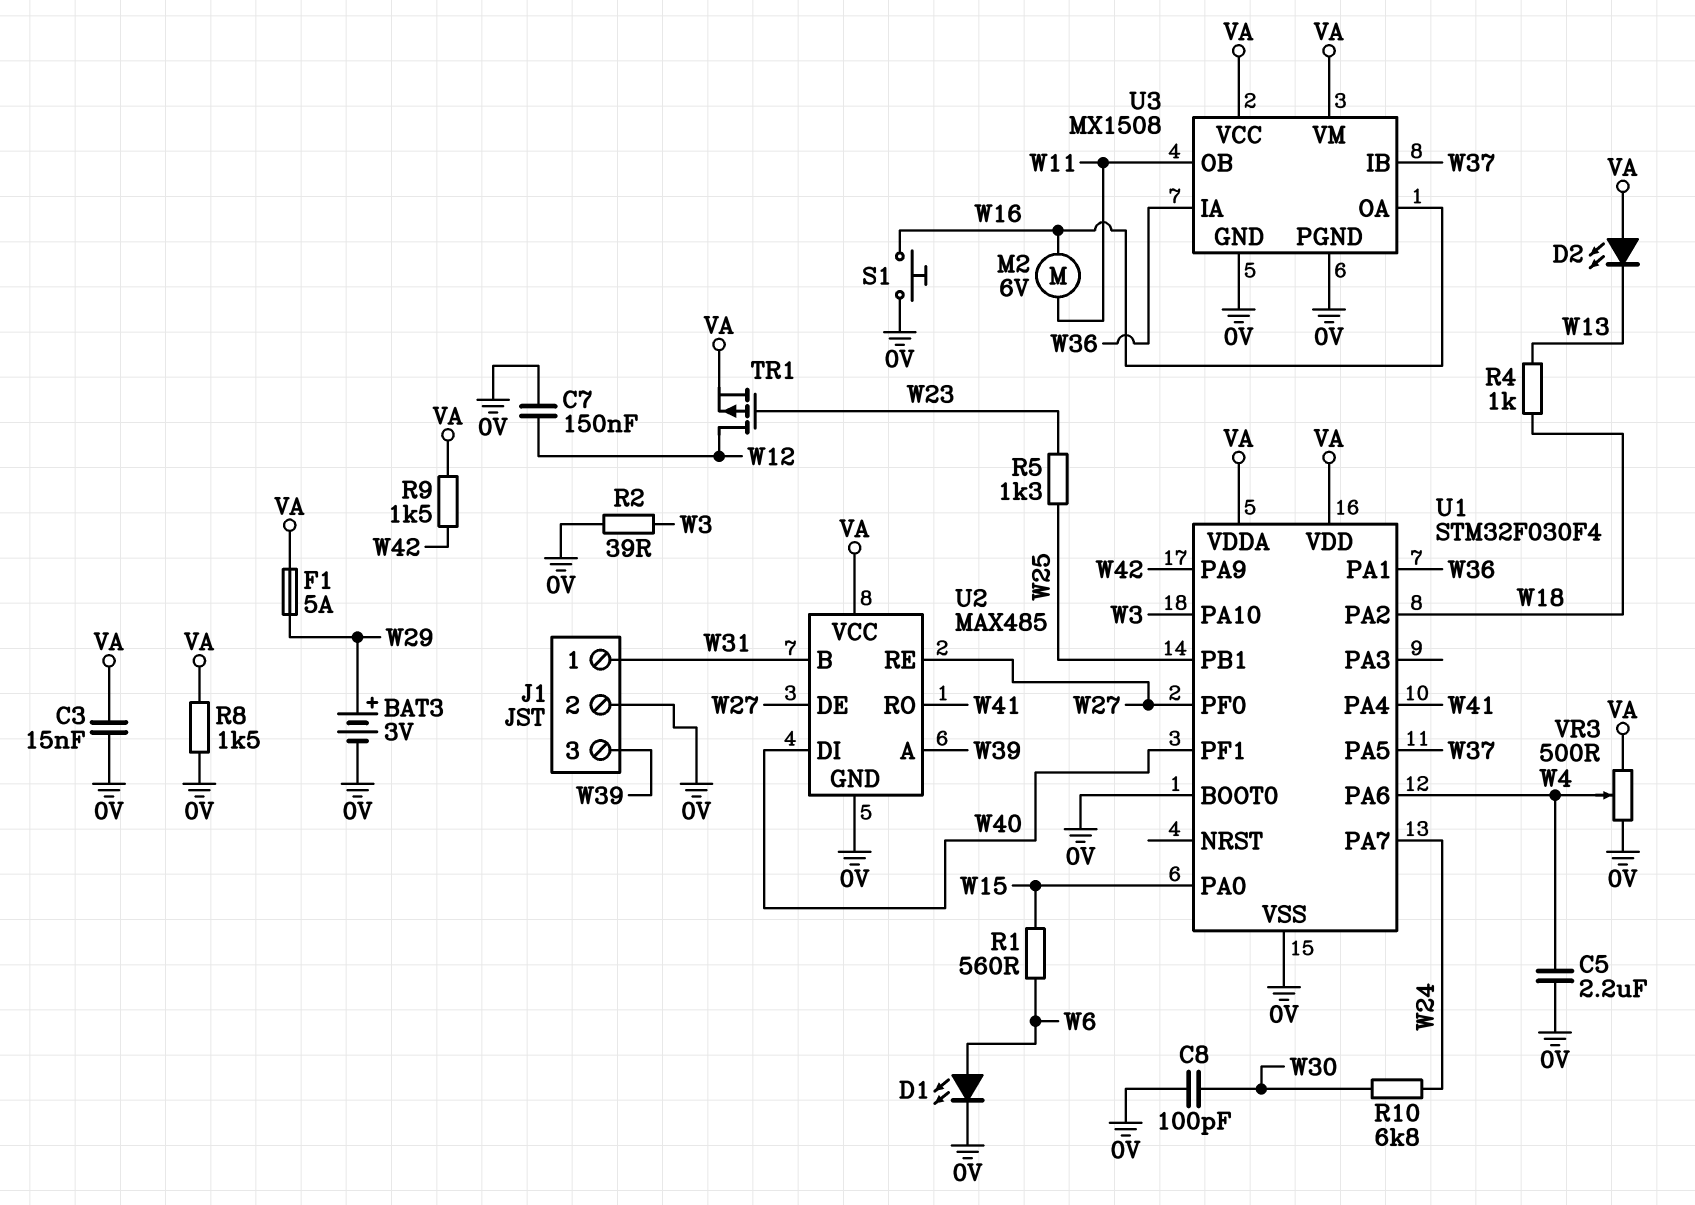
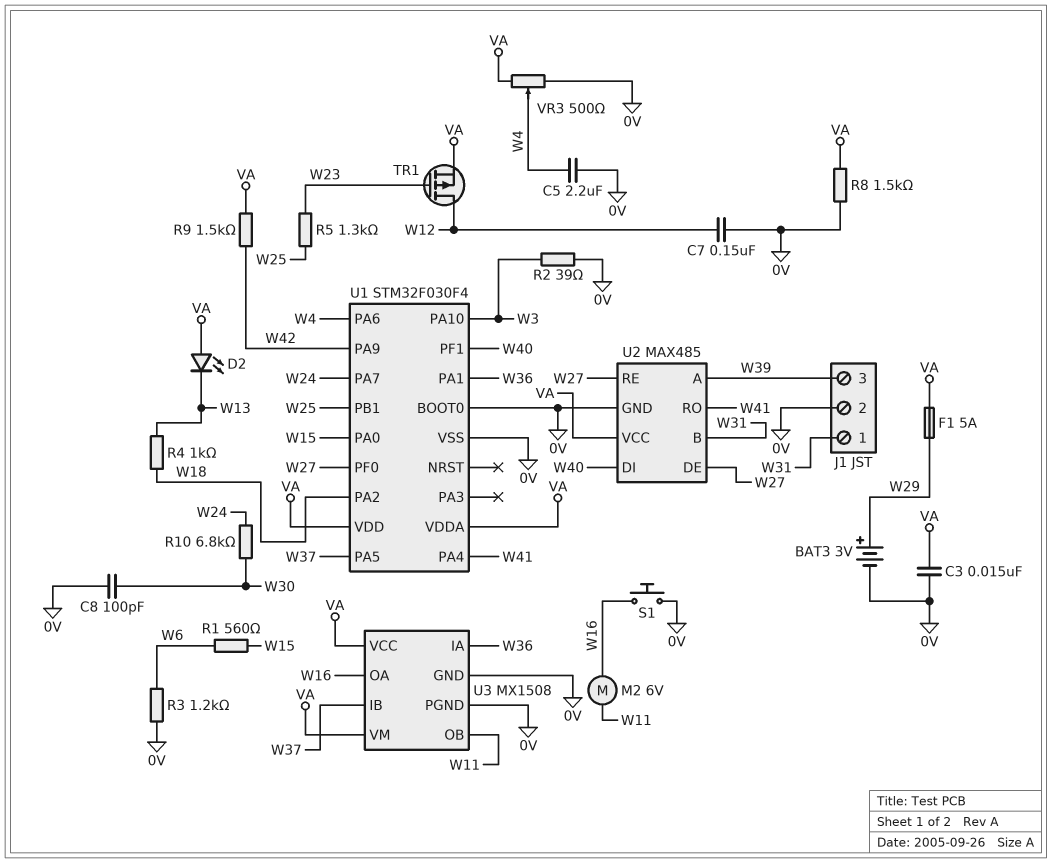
D1: LED (A W6, K 0V) -> none
R3: none -> 1.2k (0V, W6)

